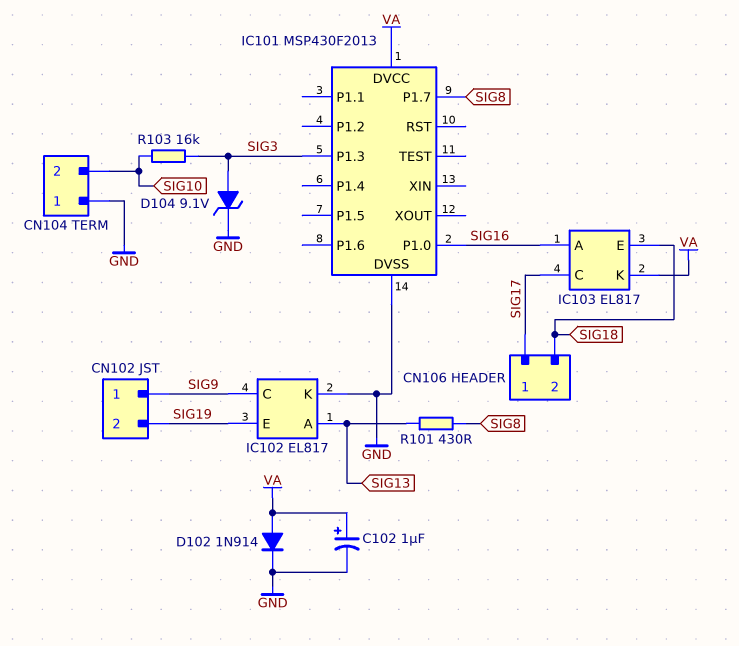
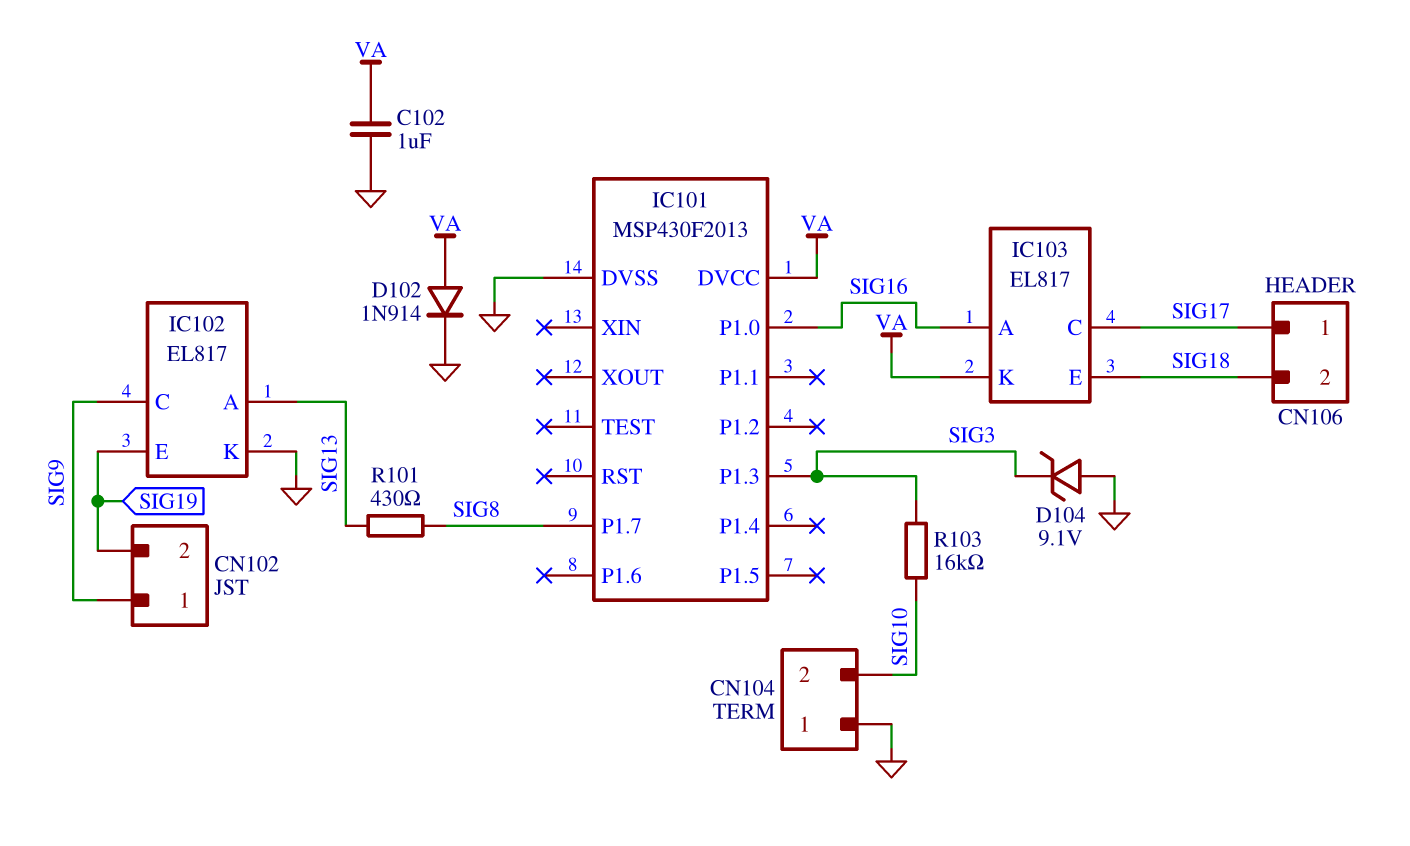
C102: 1uF (plus VA, minus GND) -> 1uF (GND, VA)
D104: zener 9.1V (A SIG3, K GND) -> zener 9.1V (A GND, K SIG3)

